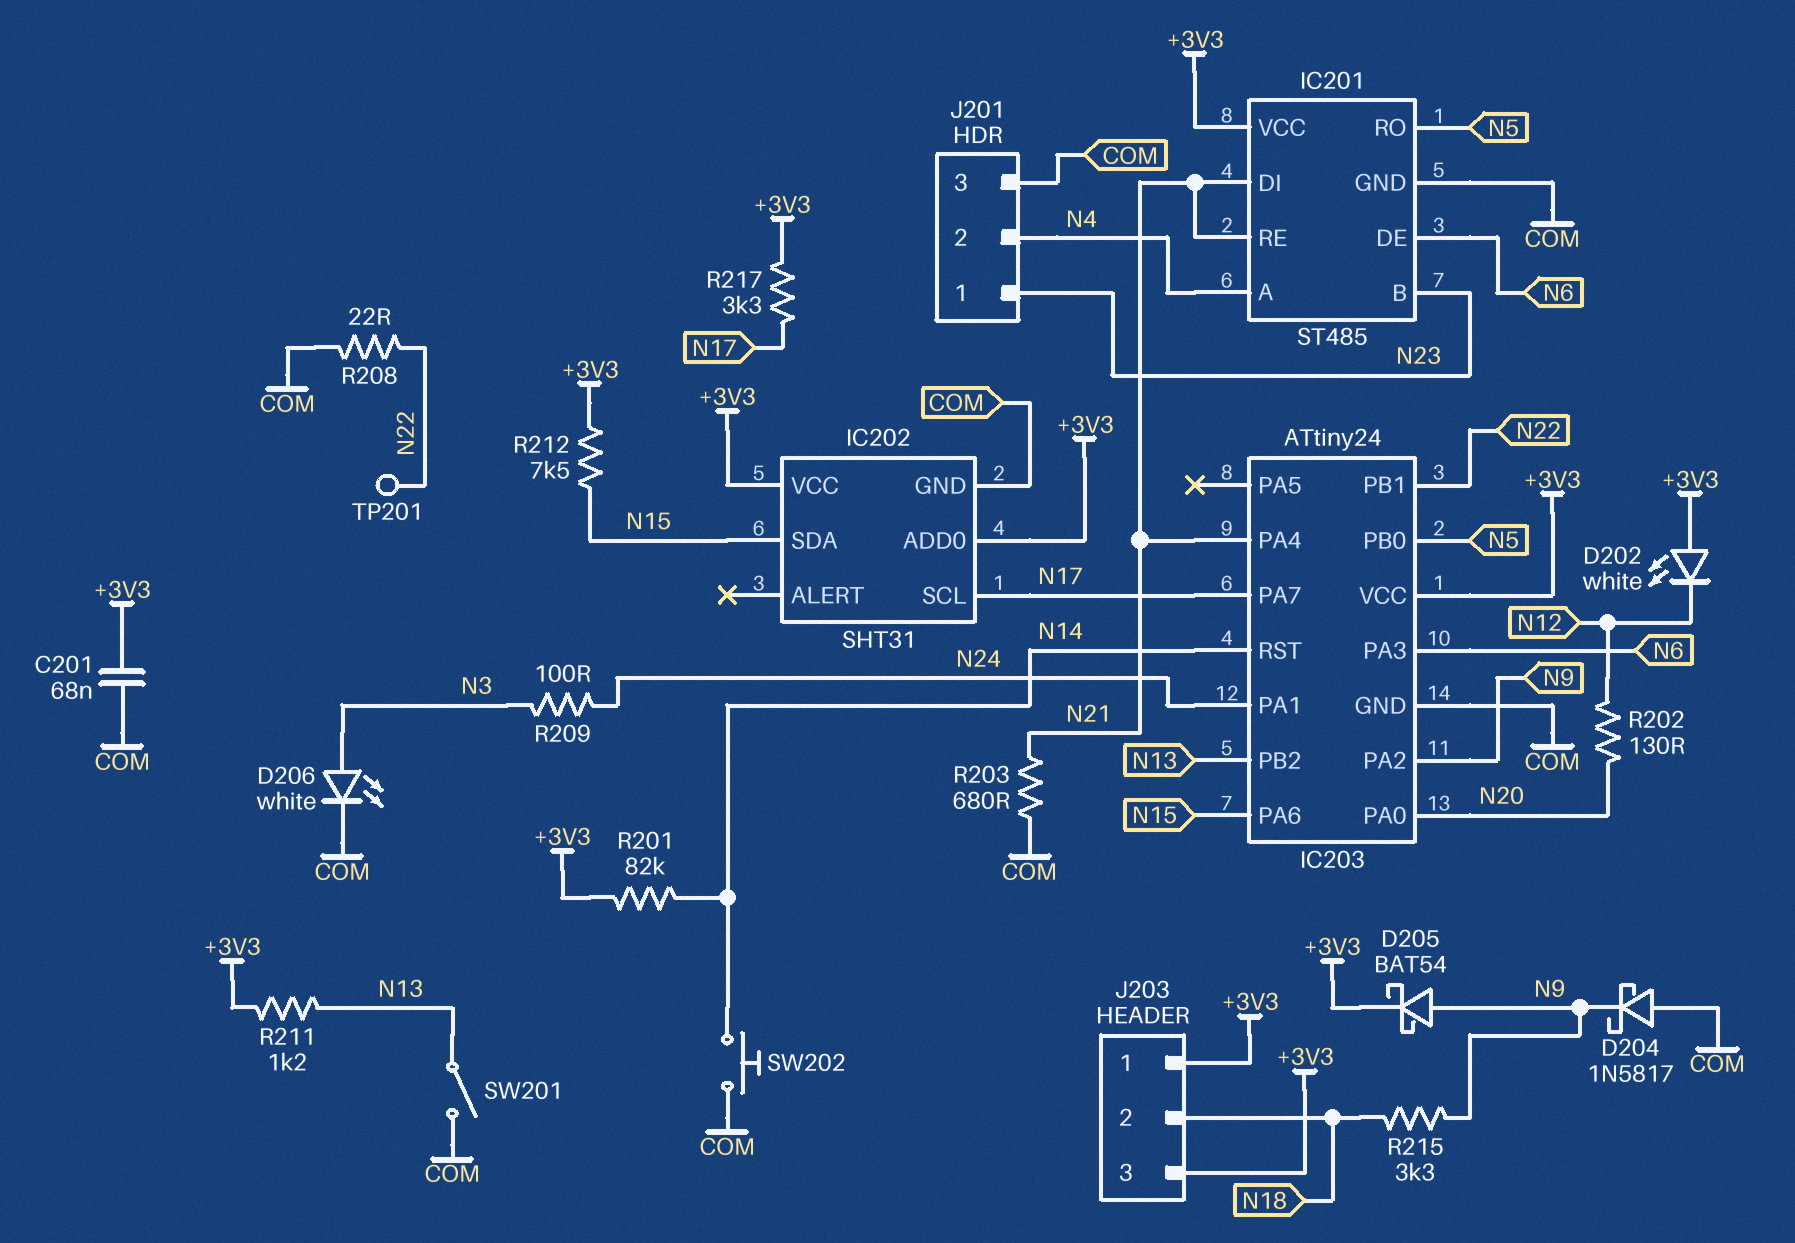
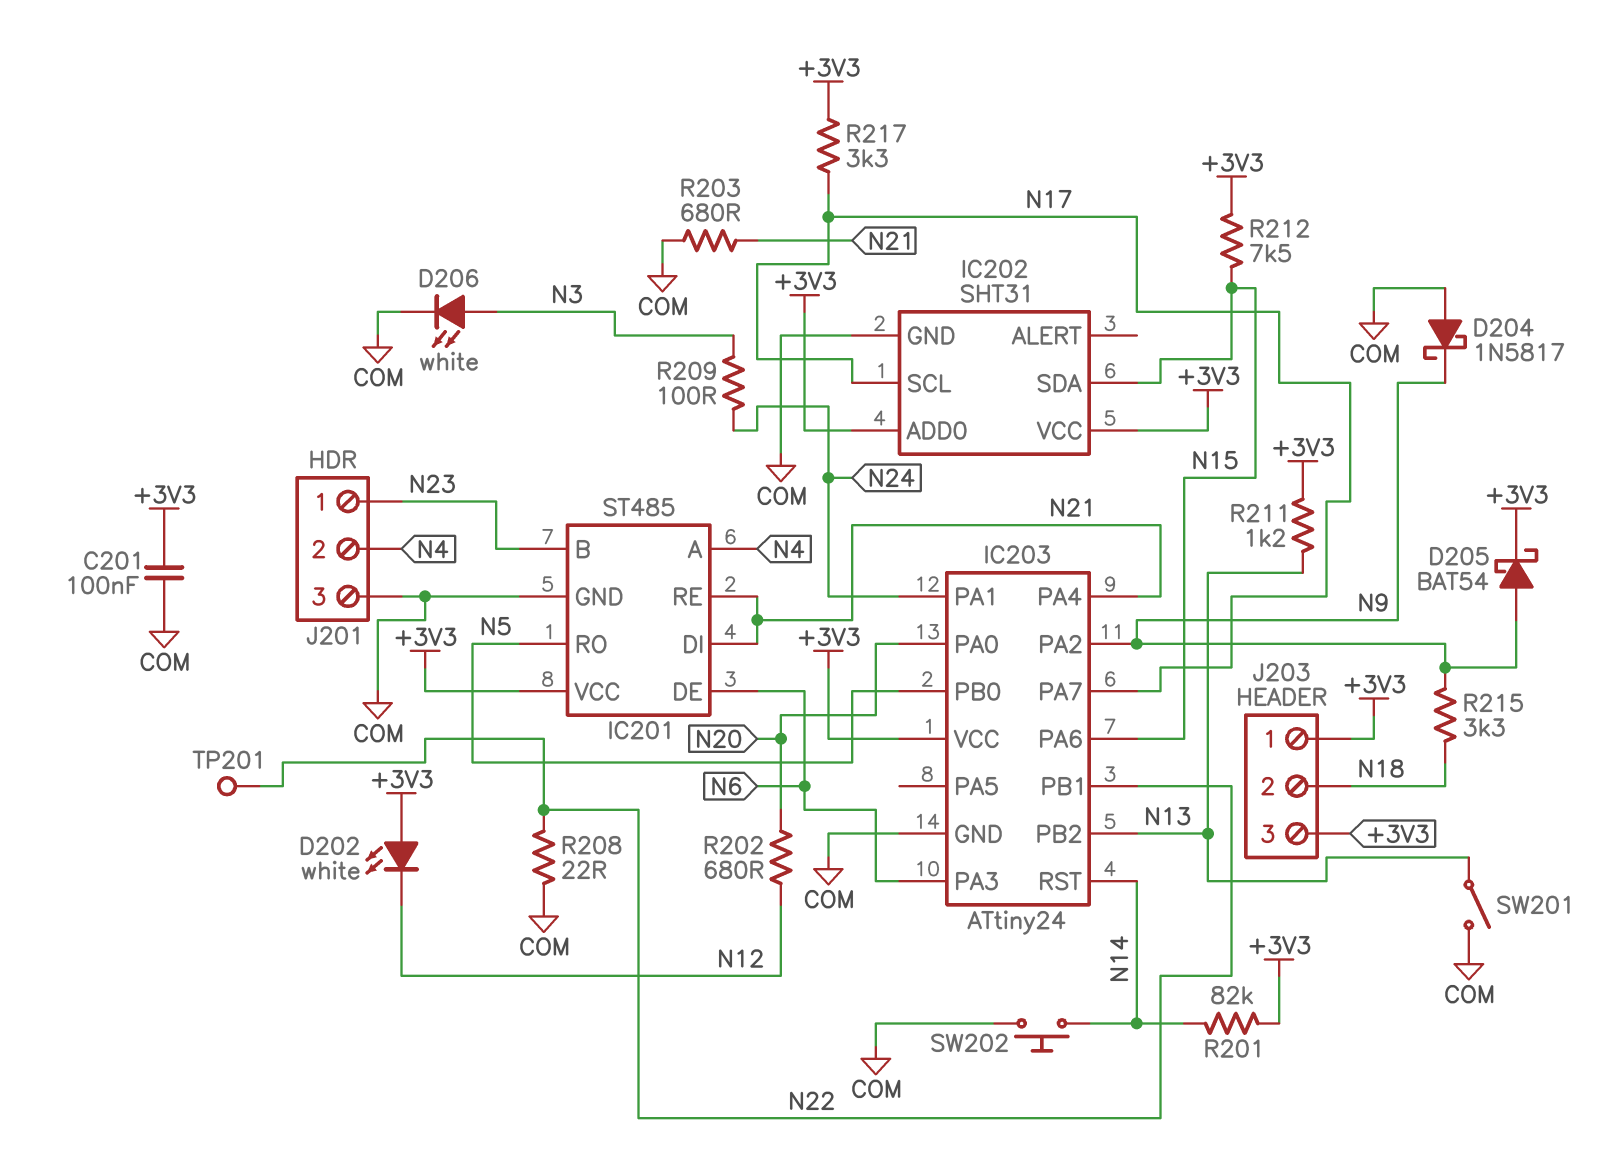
C201: 68nF (+3V3, COM) -> 100nF (+3V3, COM)
R202: 130 (N12, N20) -> 680 (N12, N20)

